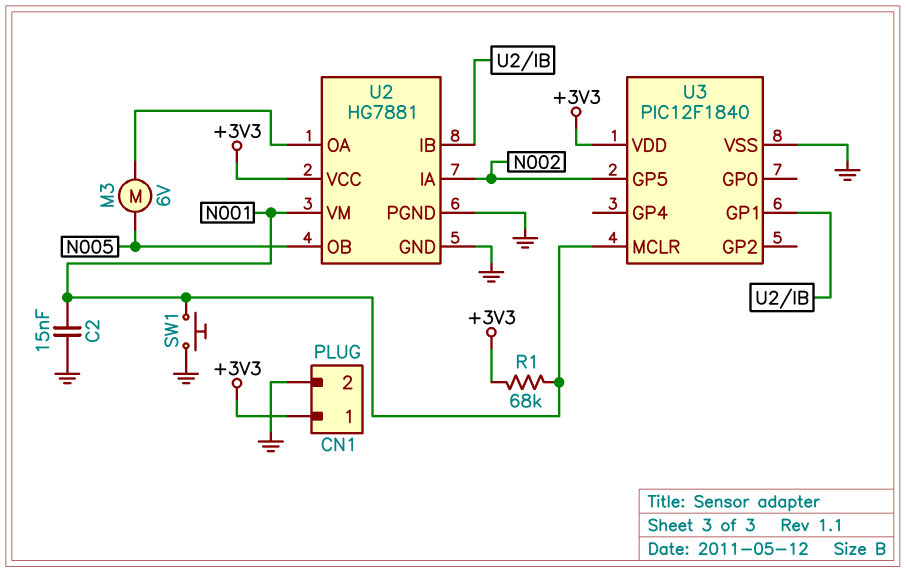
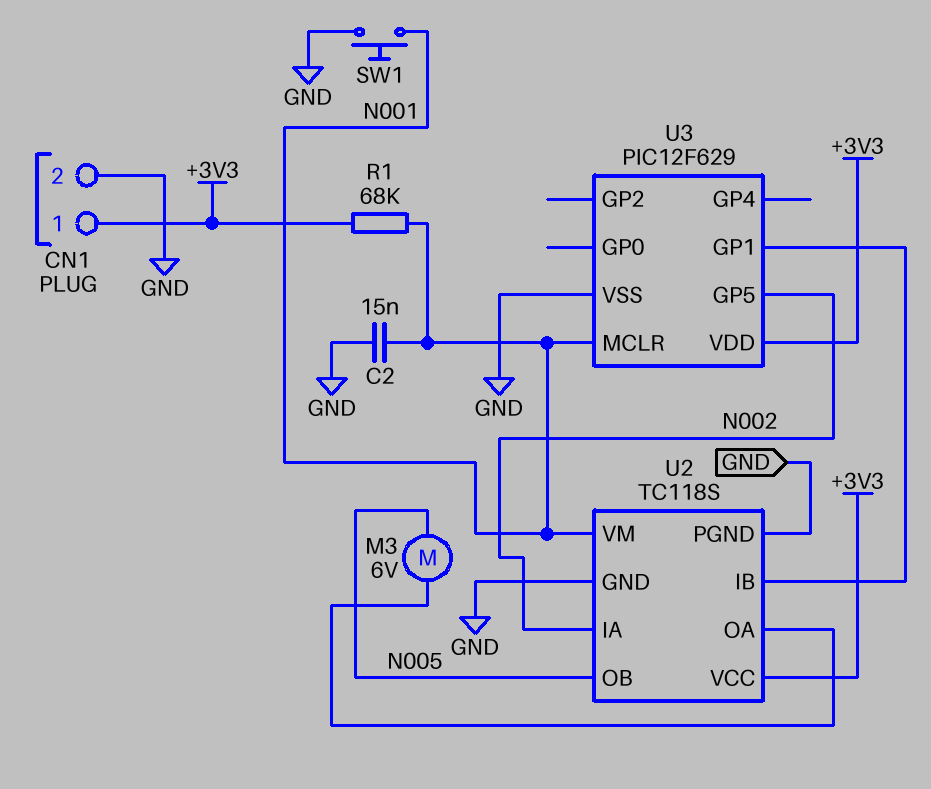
U2: HG7881 -> TC118S
U3: PIC12F1840 -> PIC12F629

